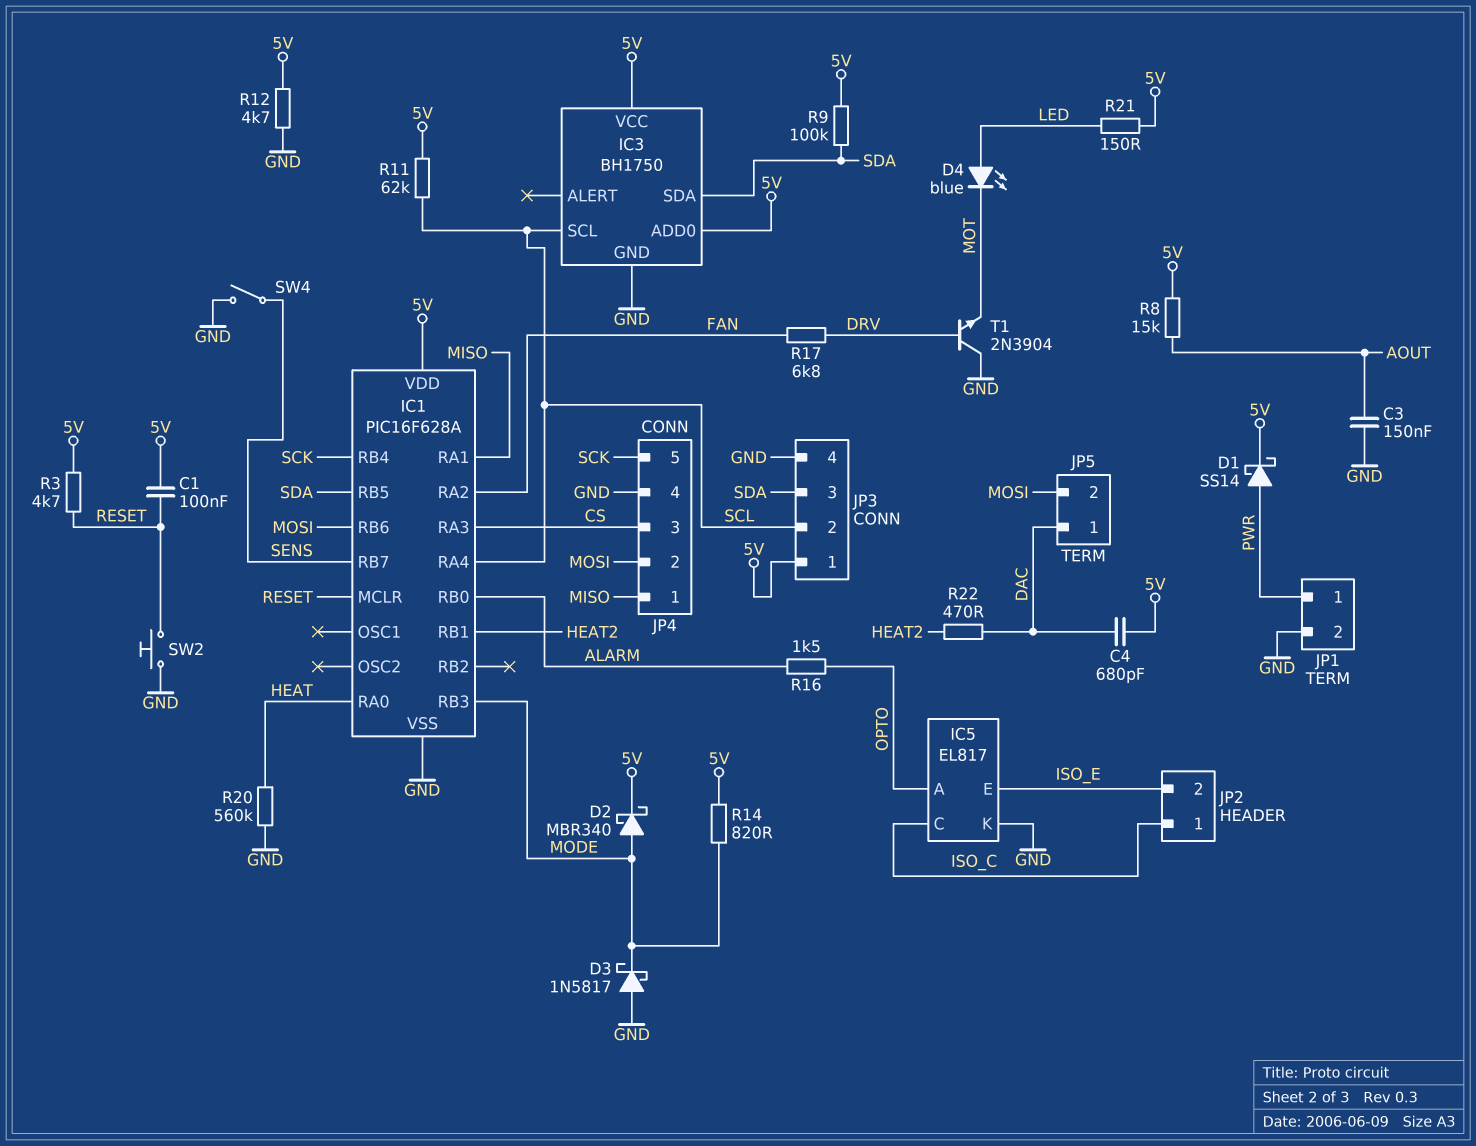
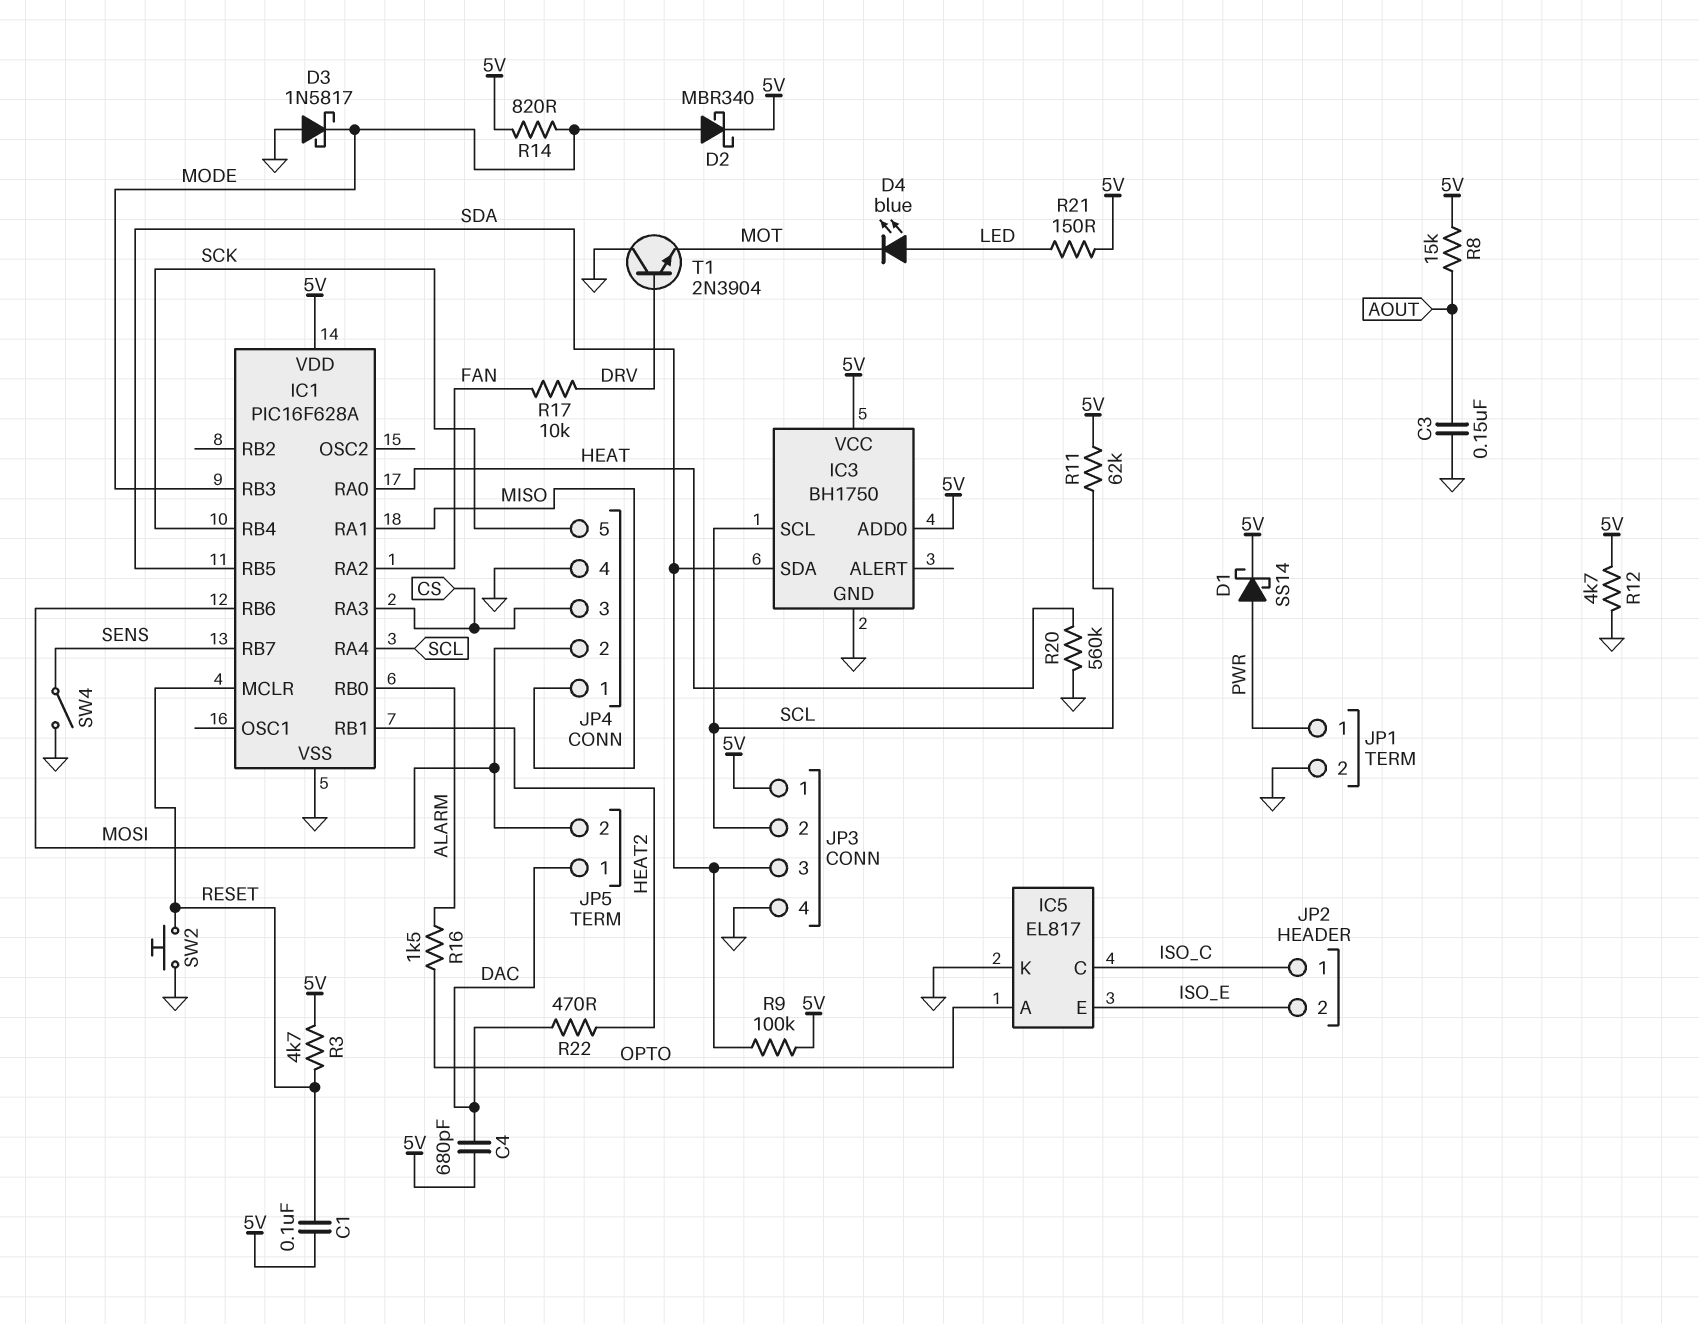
R17: 6.8k (DRV, FAN) -> 10k (DRV, FAN)

